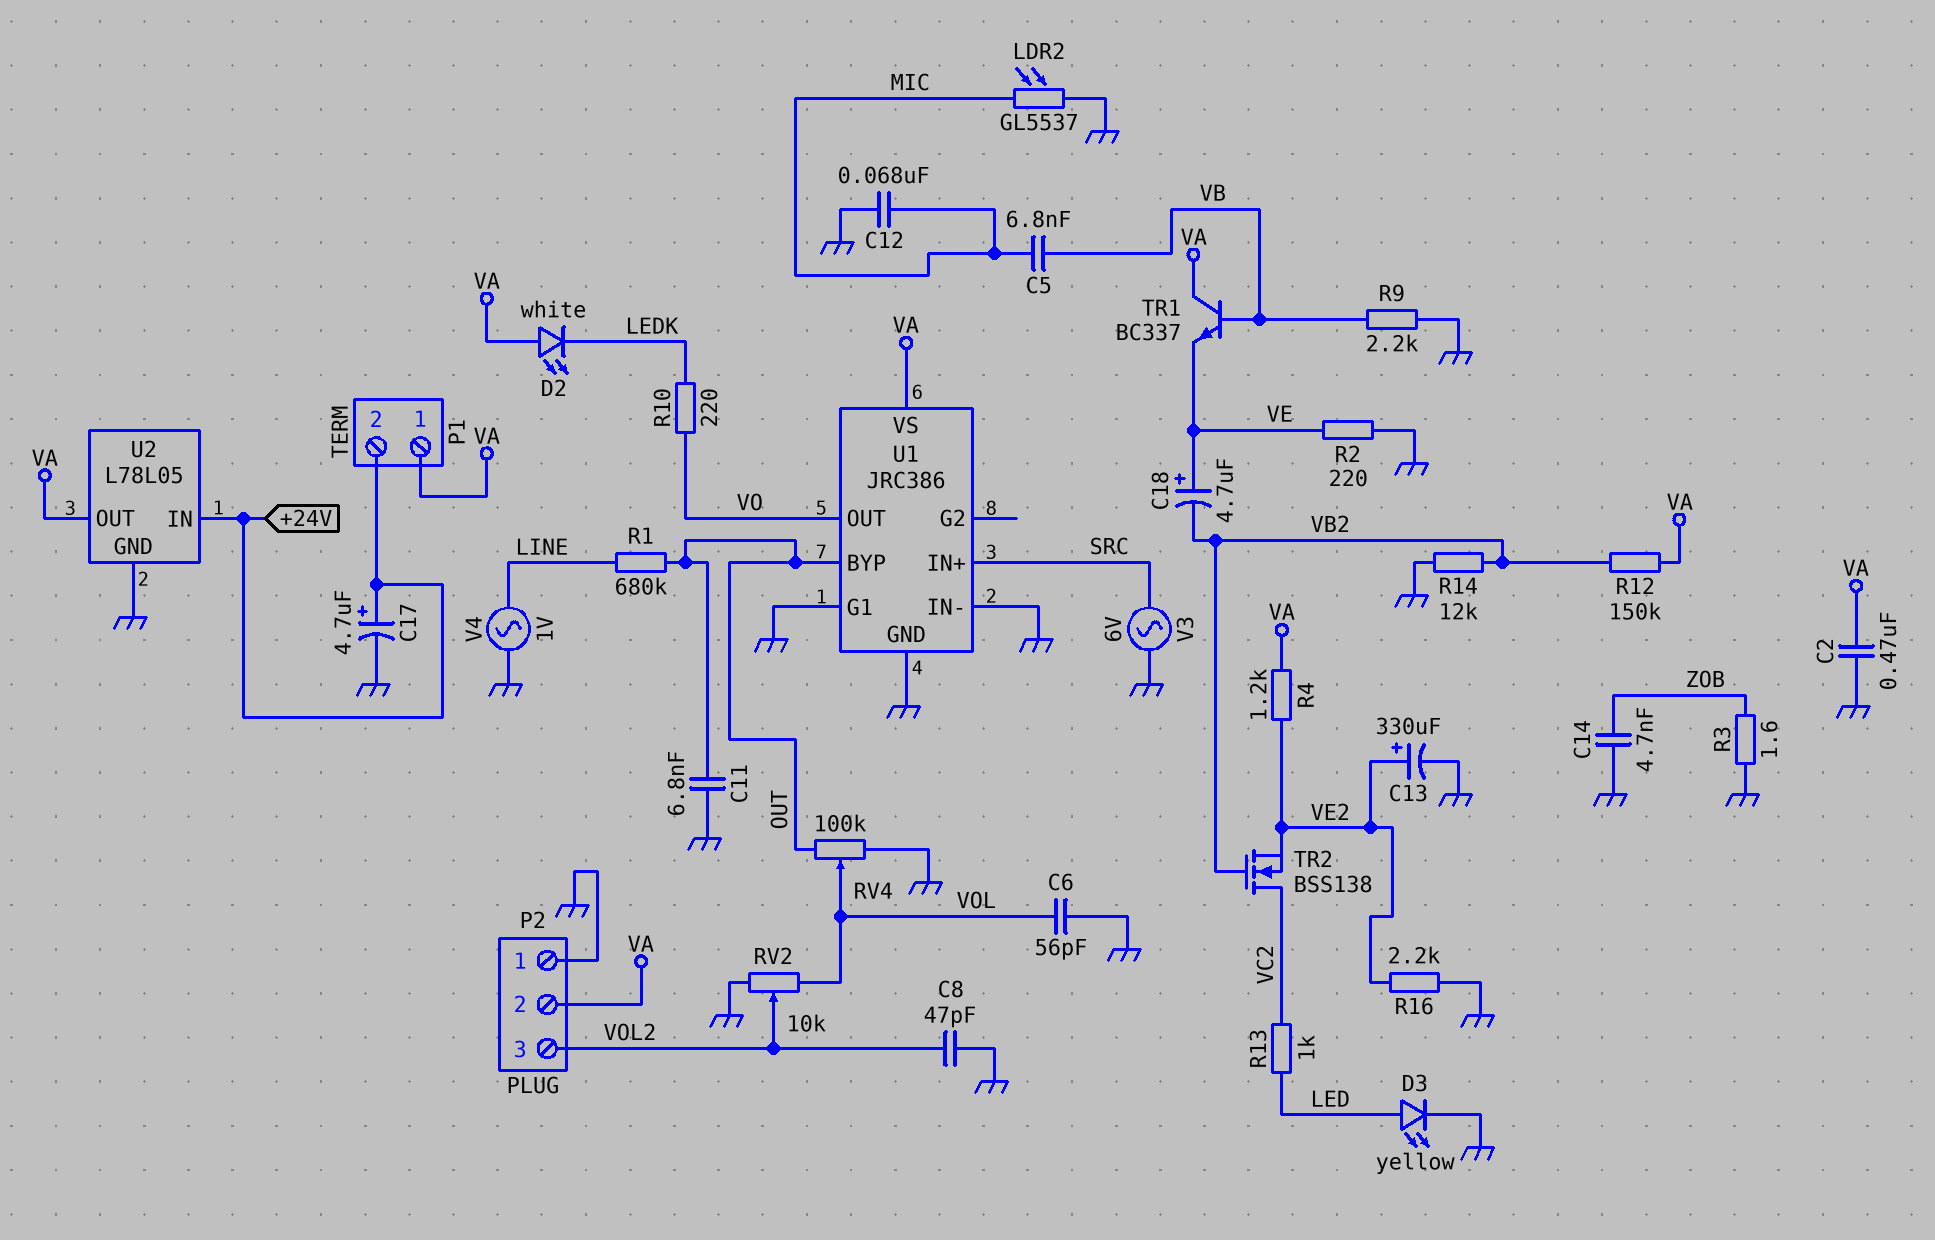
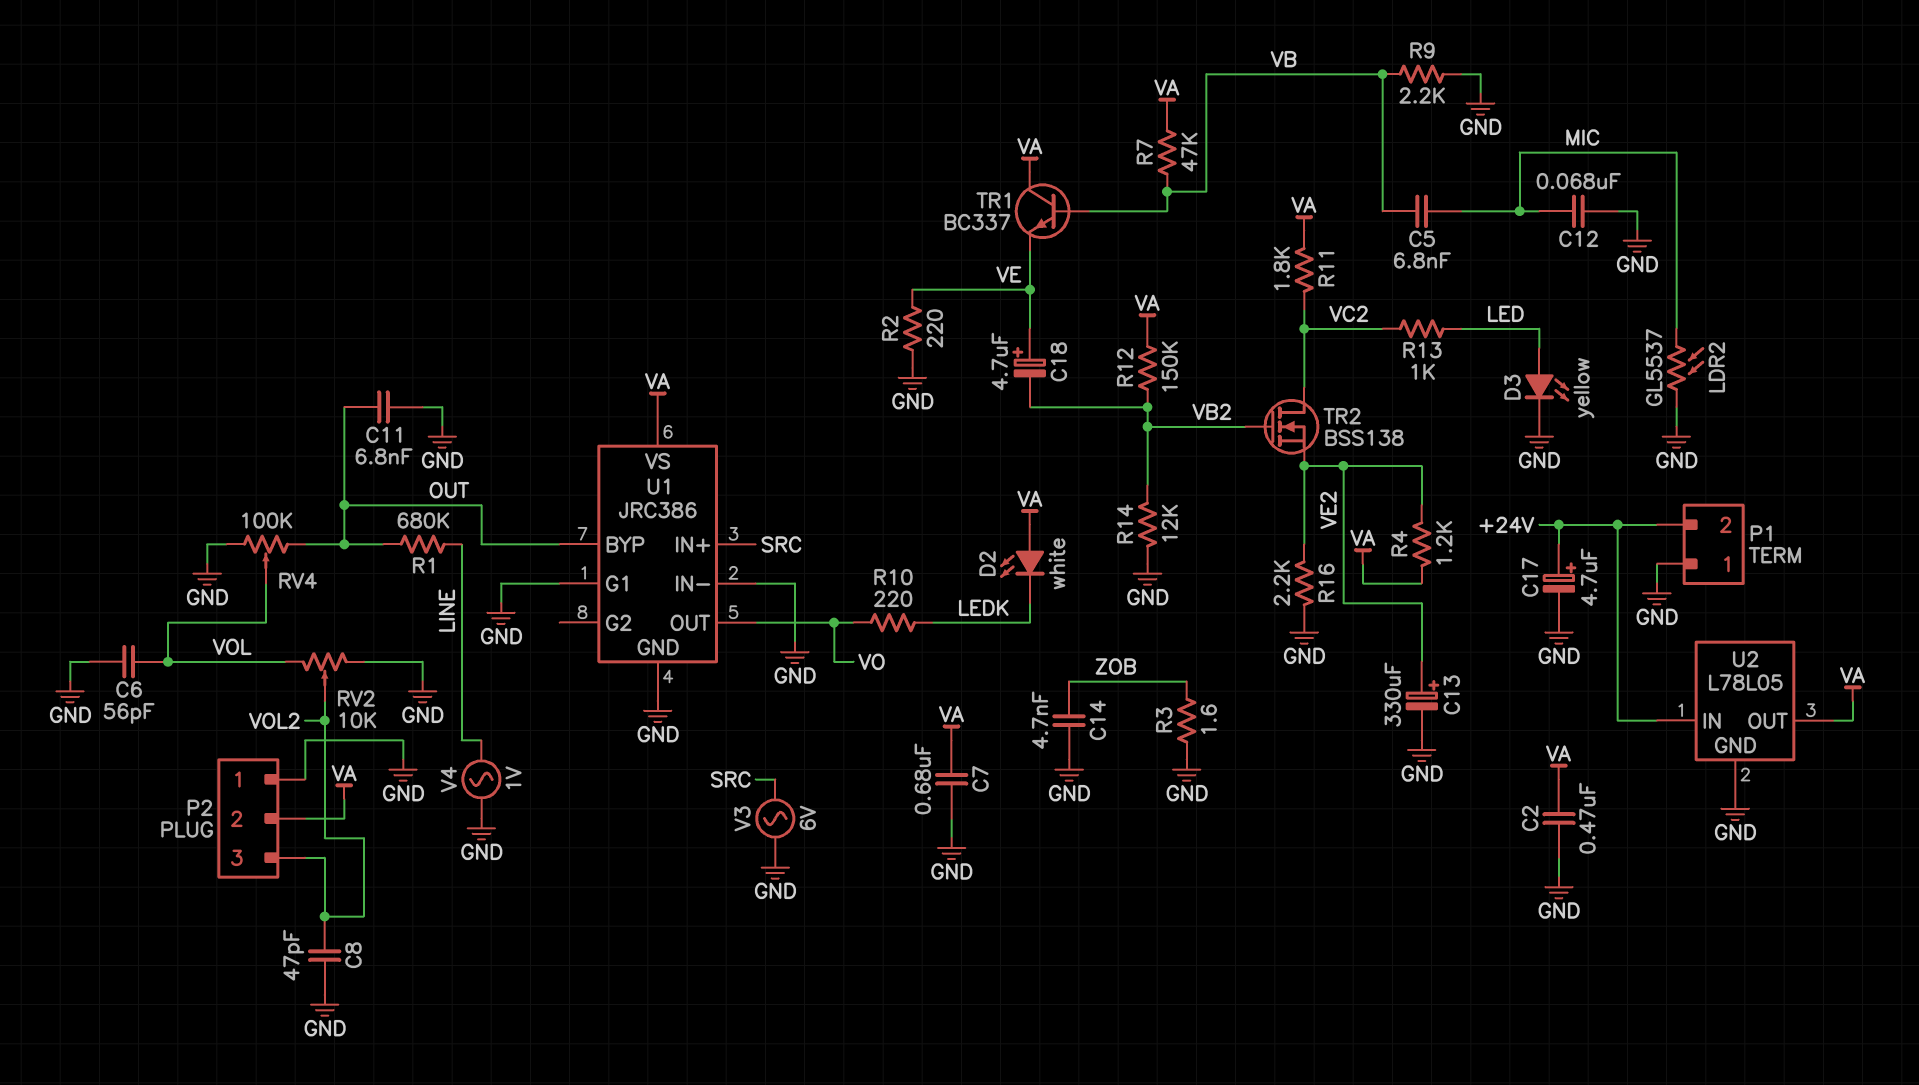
C7: none -> 680nF (GND, VA)
P1 pin 1: VA -> GND
R7: none -> 47k (VA, VB)
R11: none -> 1.8k (VA, VC2)

